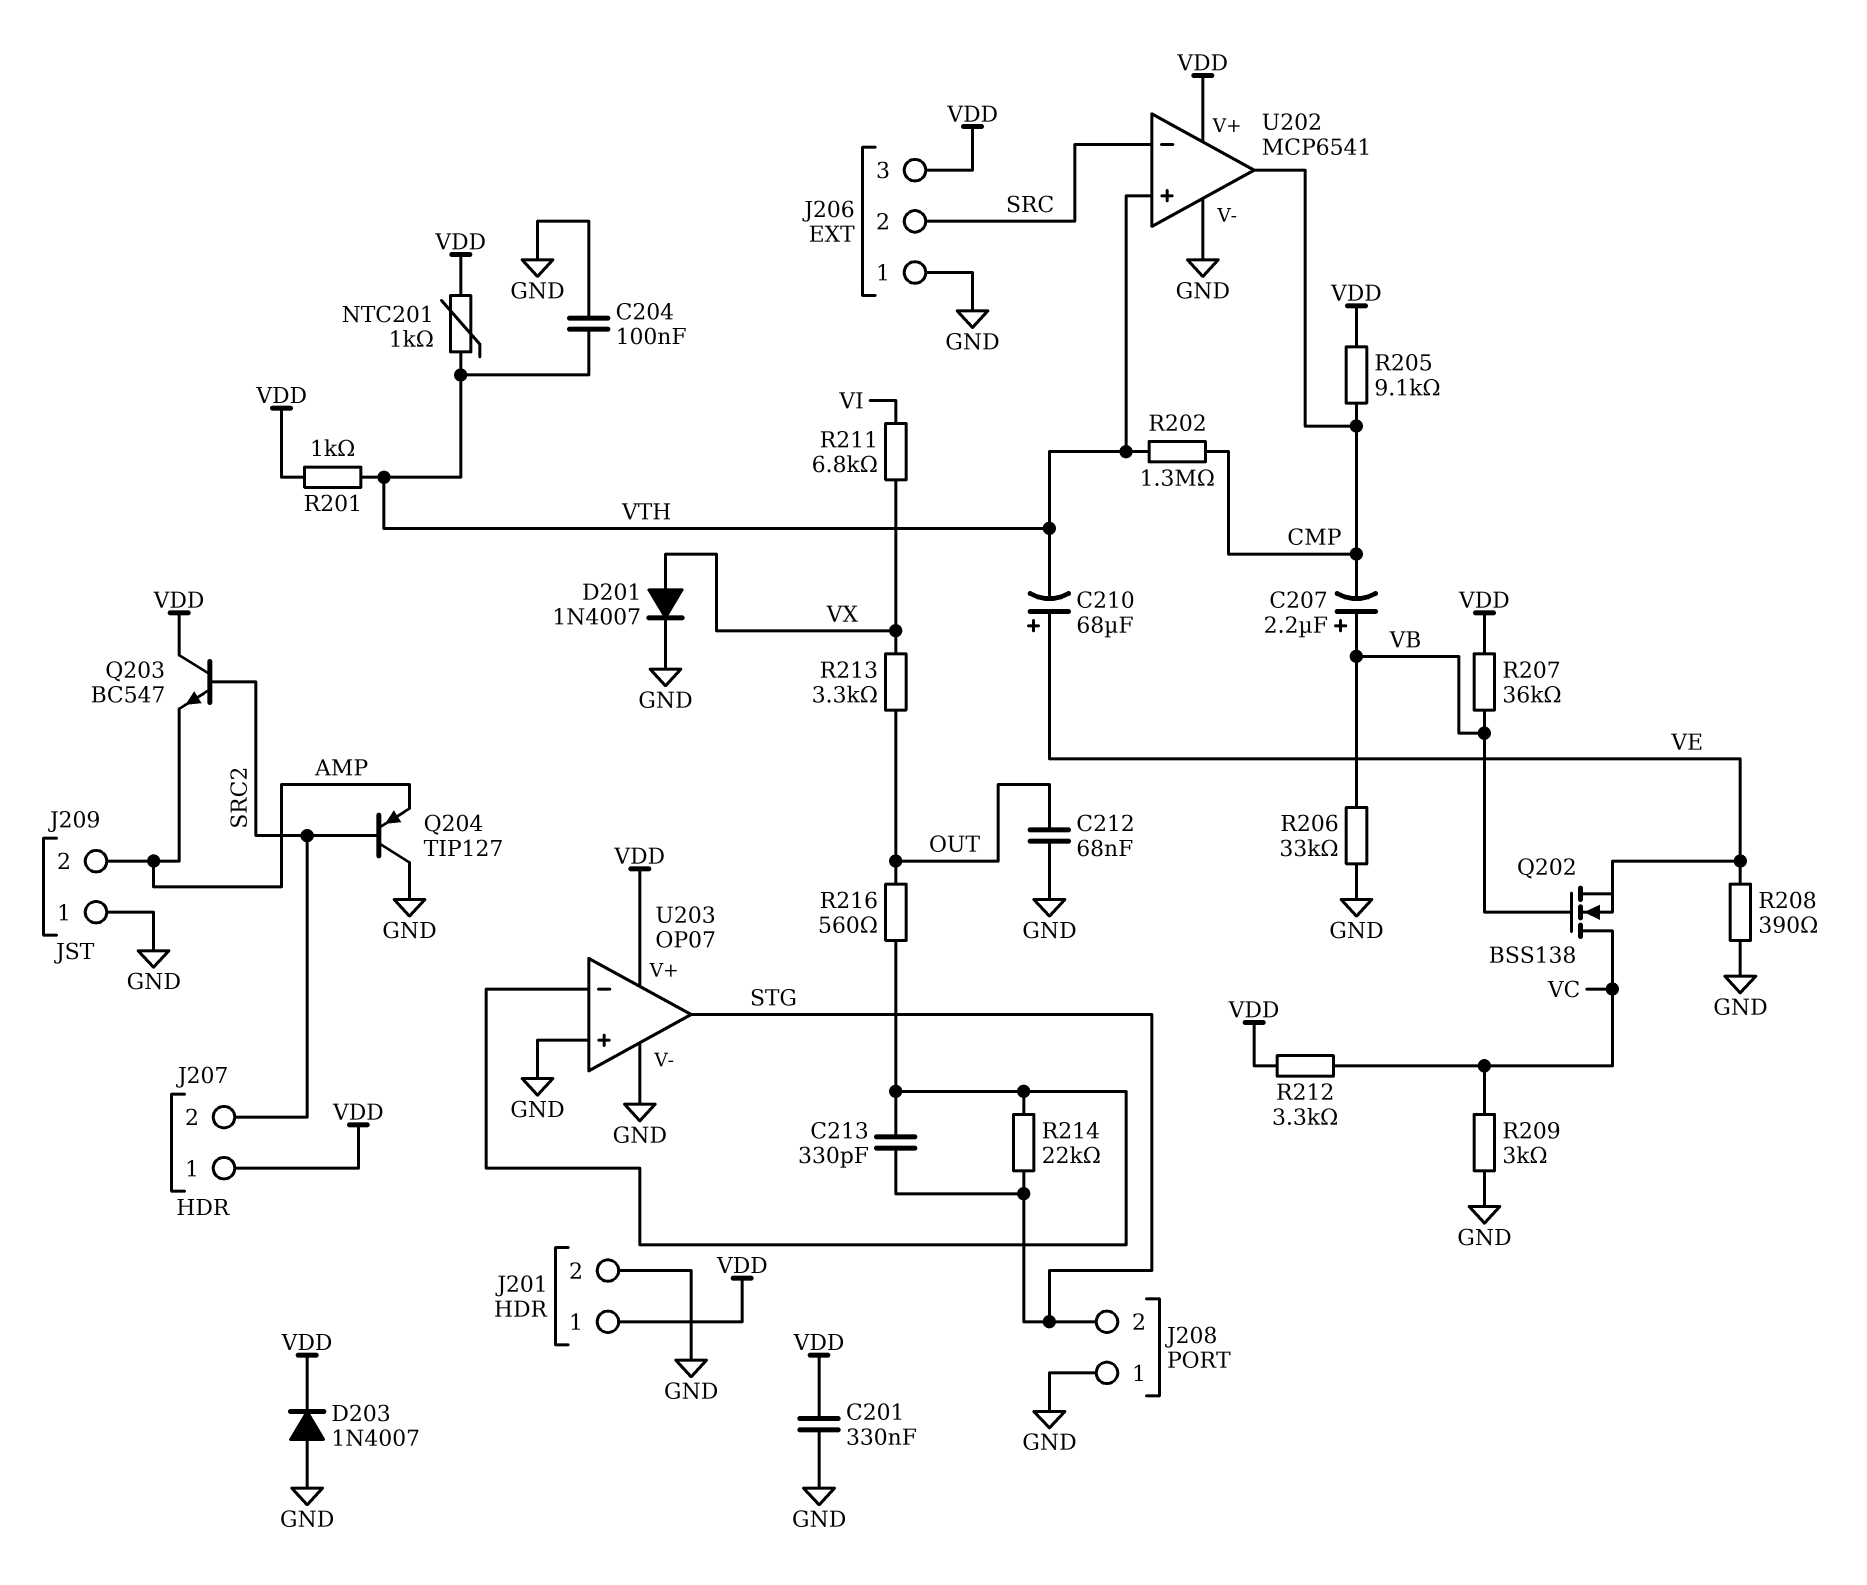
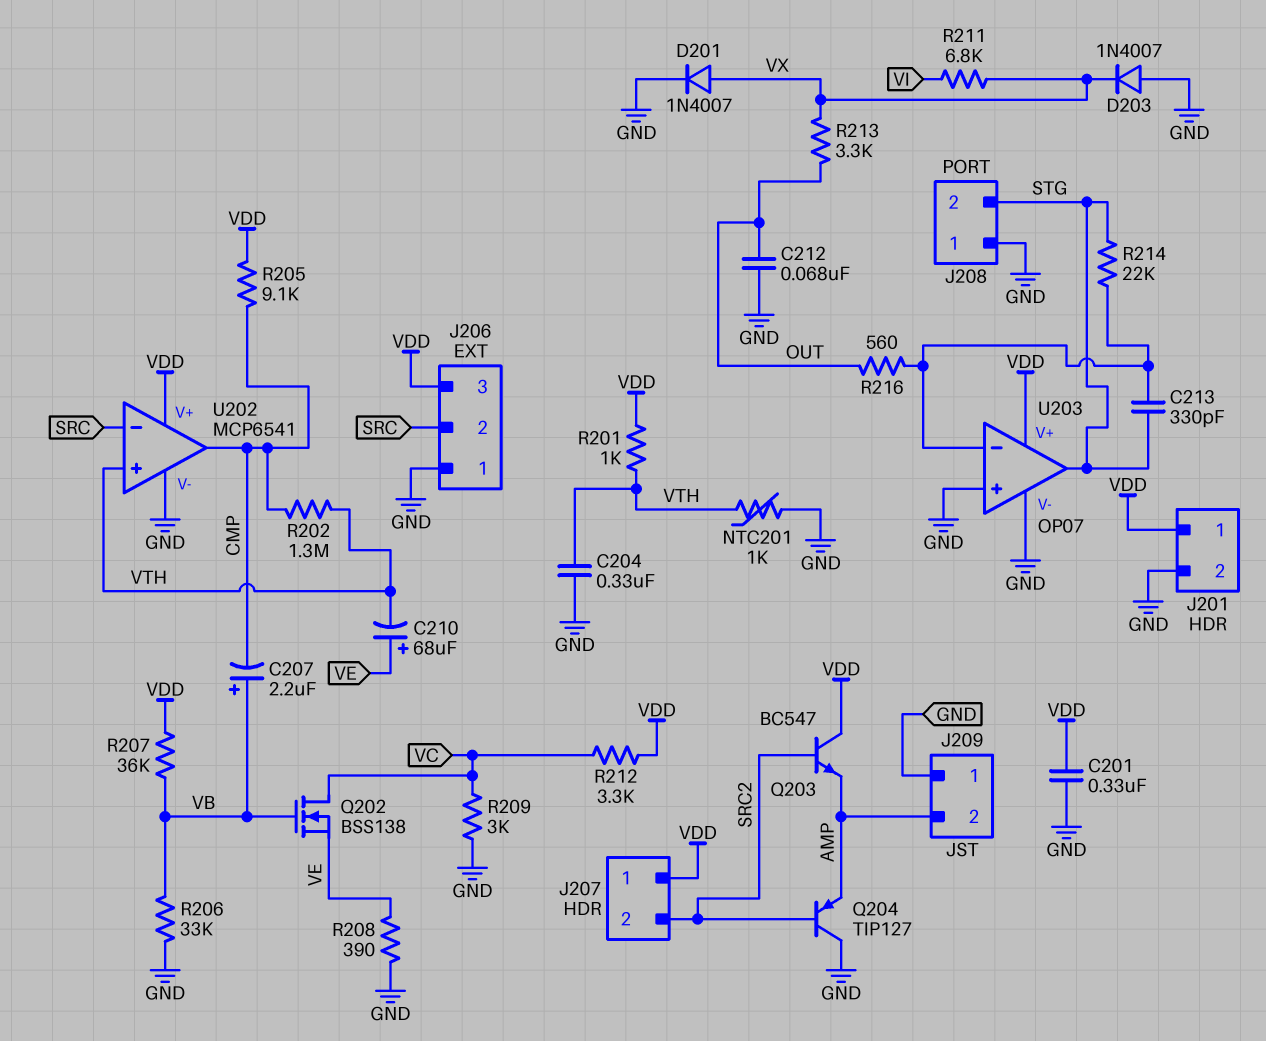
C204: 100nF (GND, VTH) -> 330nF (GND, VTH)
D203: diode 1N4007 (A GND, K VDD) -> diode 1N4007 (A GND, K VX)
NTC201: 1k (VDD, VTH) -> 1k (GND, VTH)

